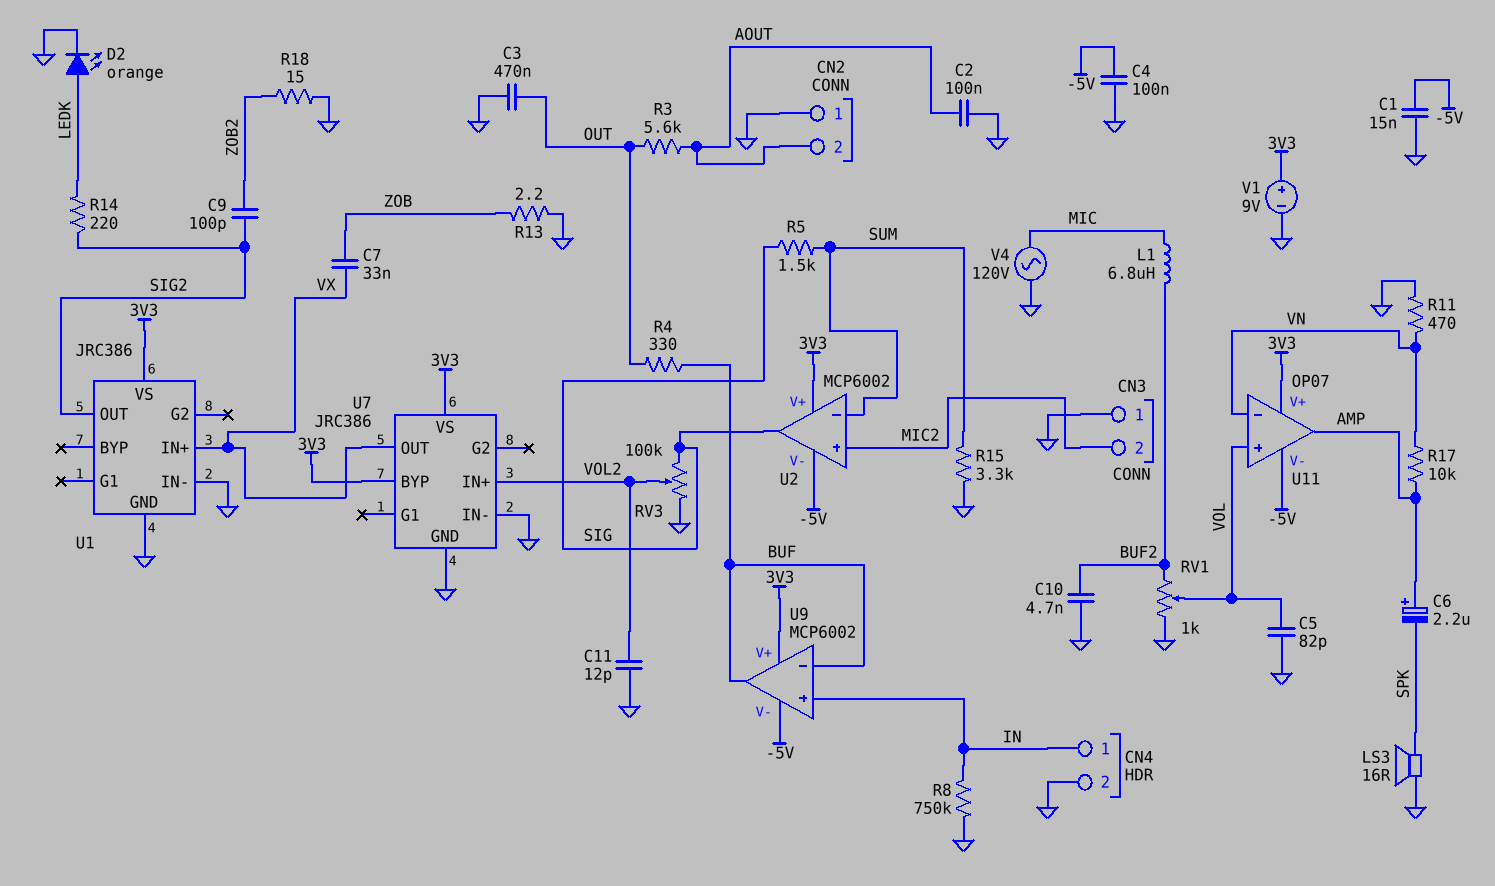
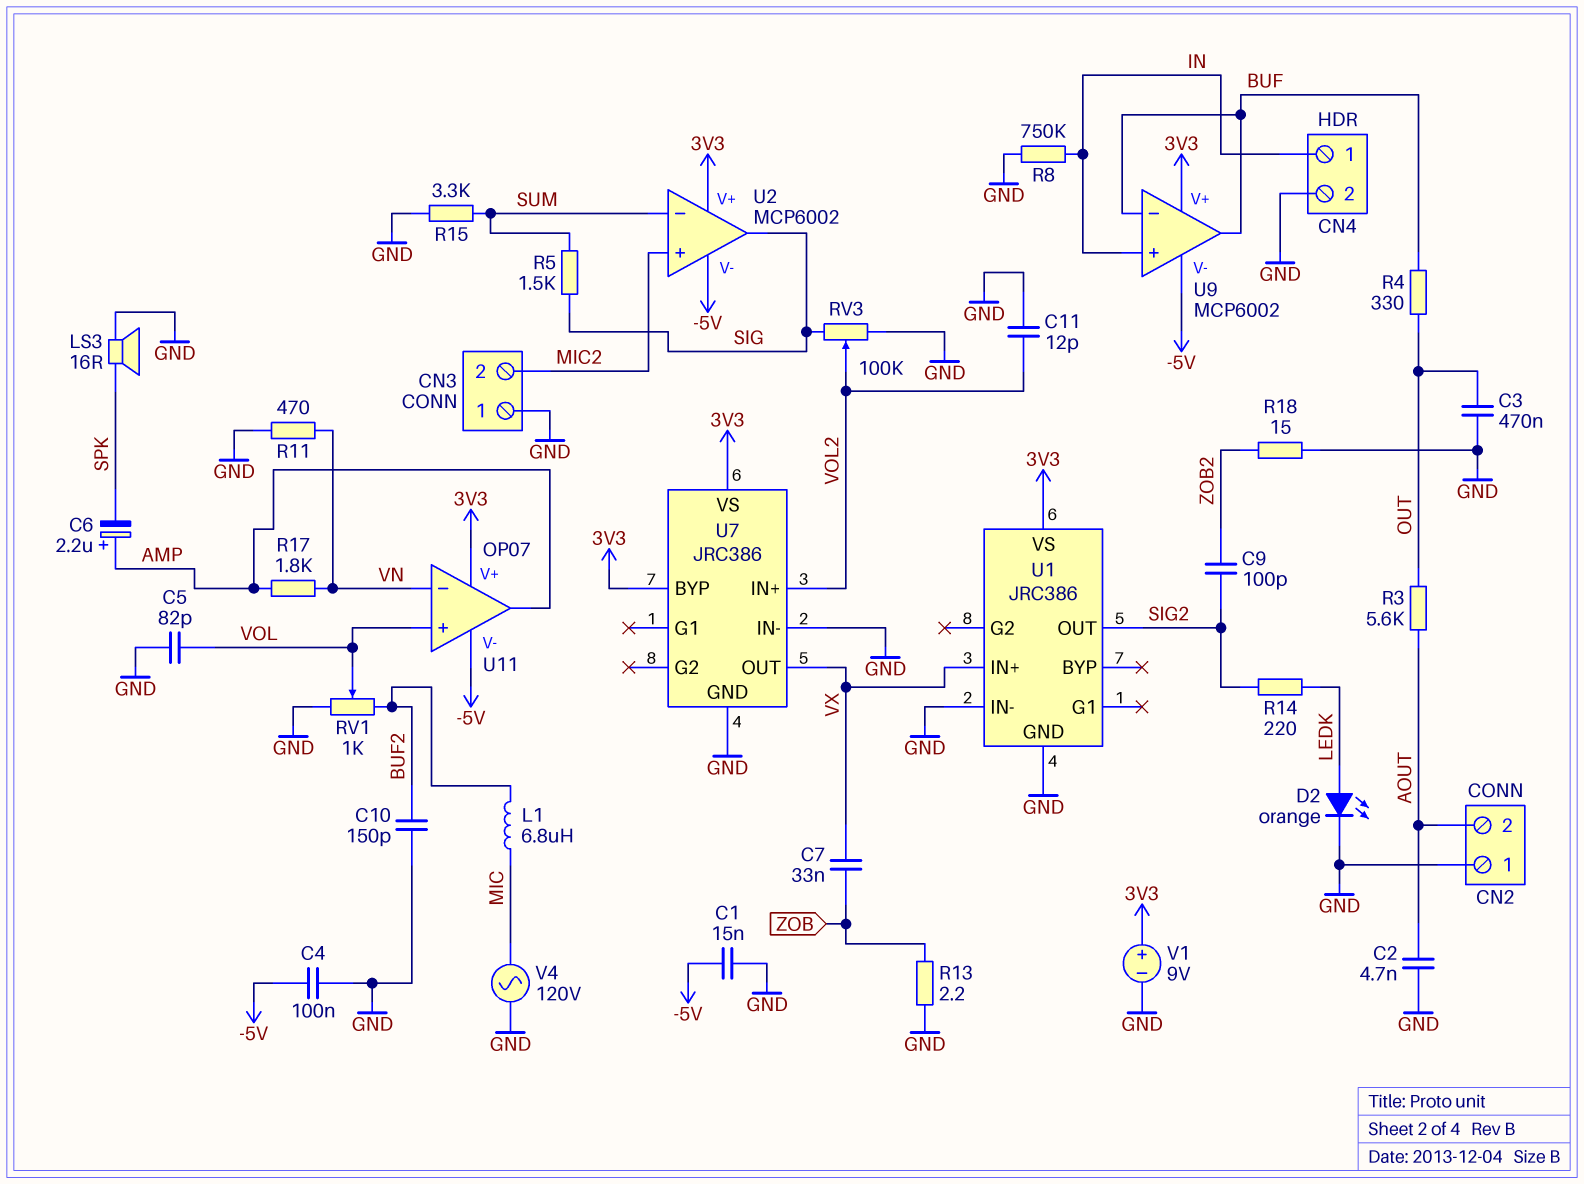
C2: 100nF (AOUT, GND) -> 4.7nF (AOUT, GND)
C10: 4.7nF (BUF2, GND) -> 150pF (BUF2, GND)
R17: 10k (AMP, VN) -> 1.8k (AMP, VN)

